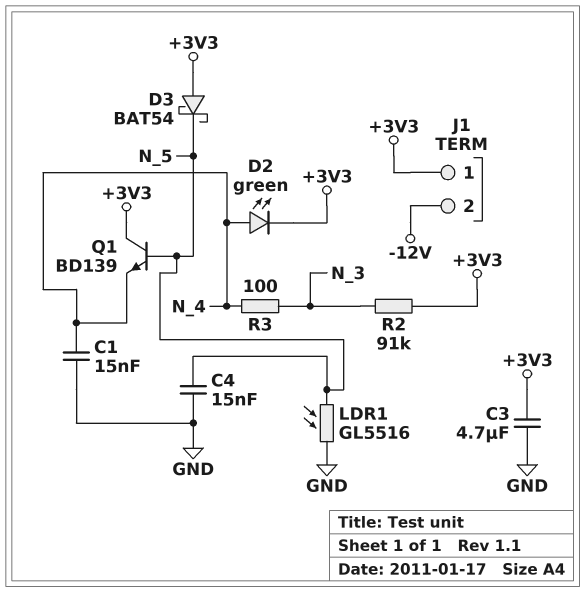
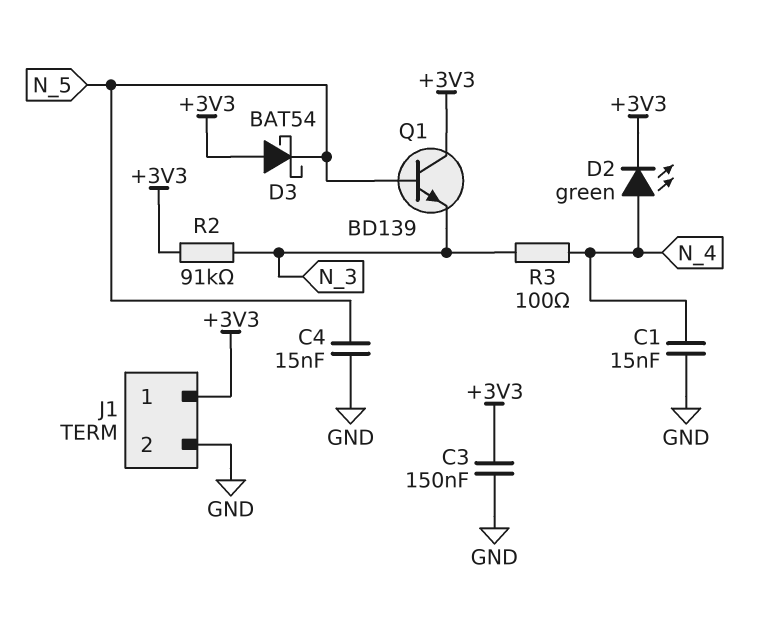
C3: 4.7uF (+3V3, GND) -> 150nF (+3V3, GND)
J1 pin 2: -12V -> GND
LDR1: GL5516 (GND, N_5) -> none
Q1: NPN BD139 (B N_5, C +3V3, E N_4) -> NPN BD139 (B N_5, C +3V3, E N_3)

